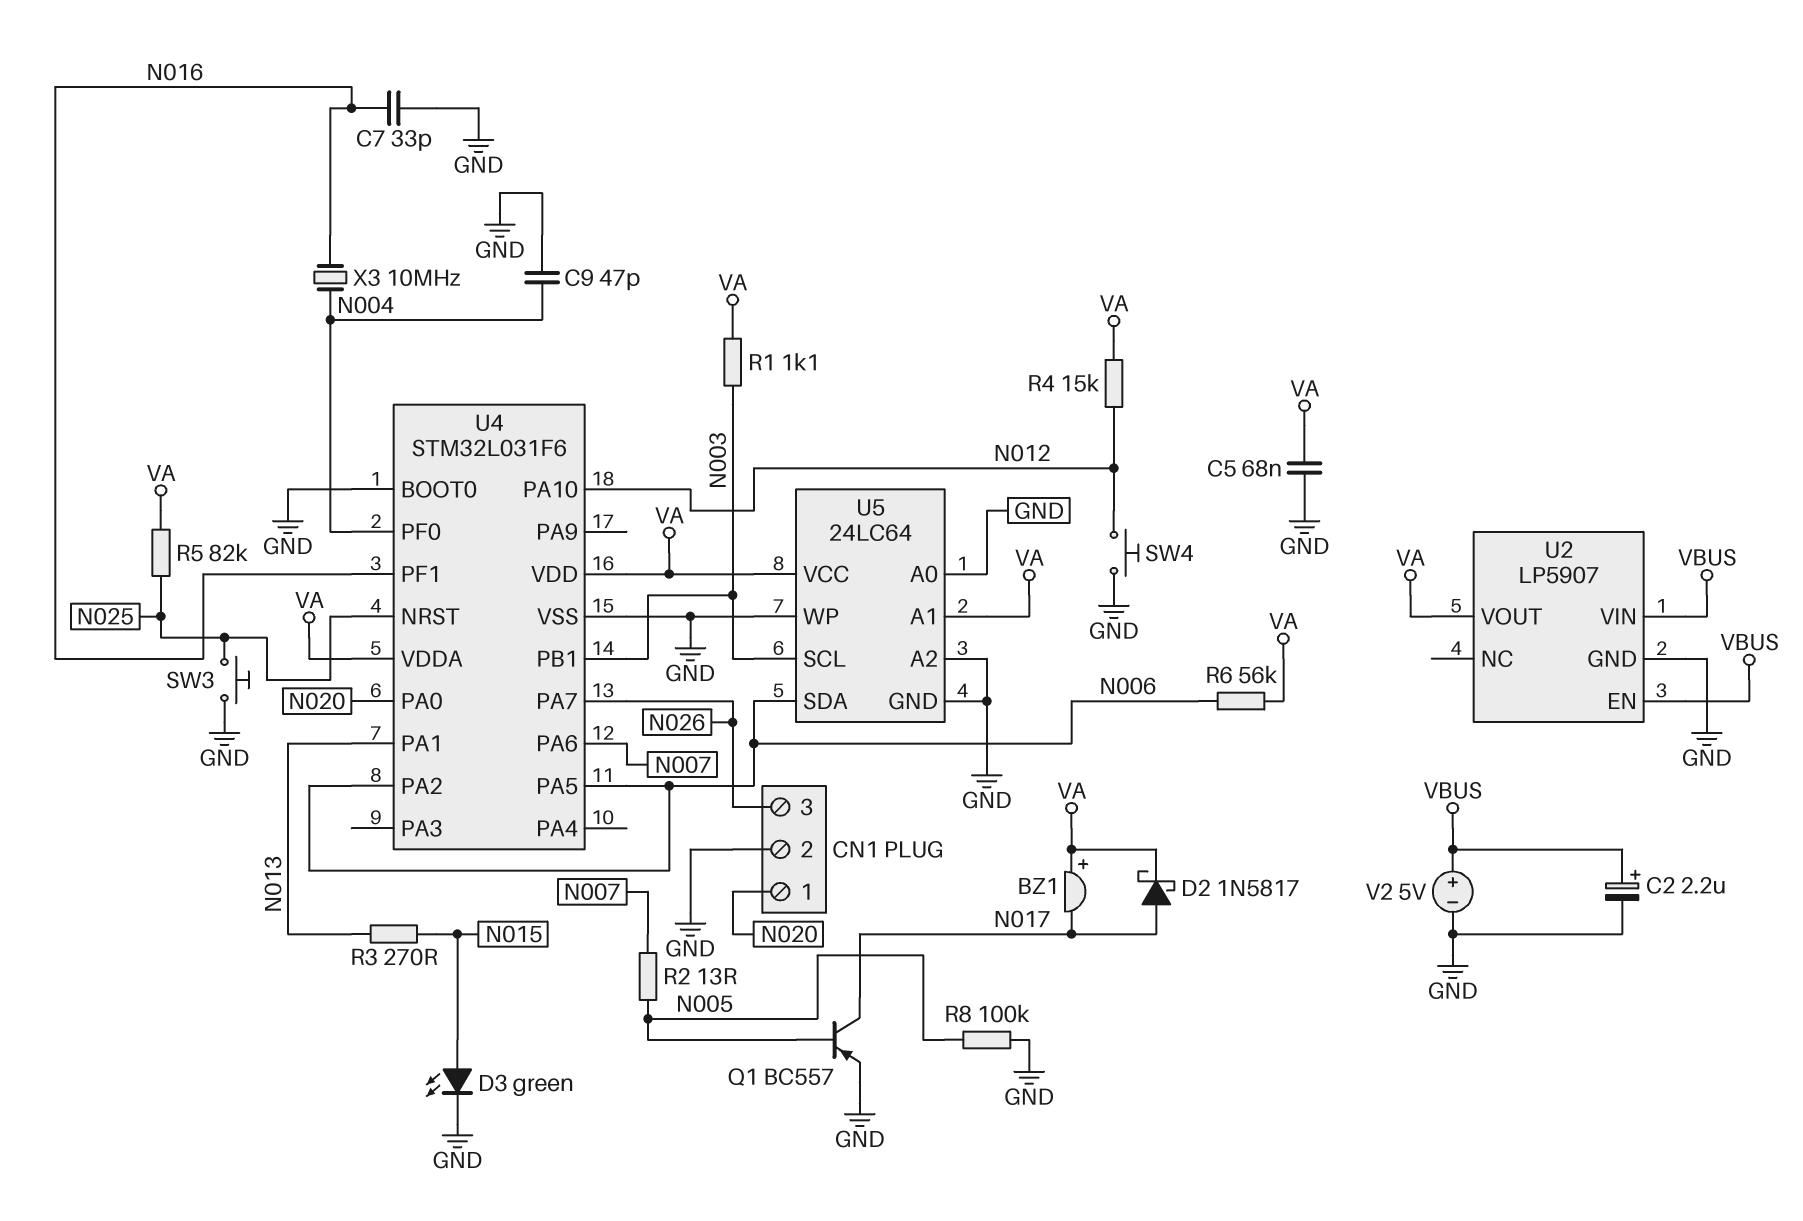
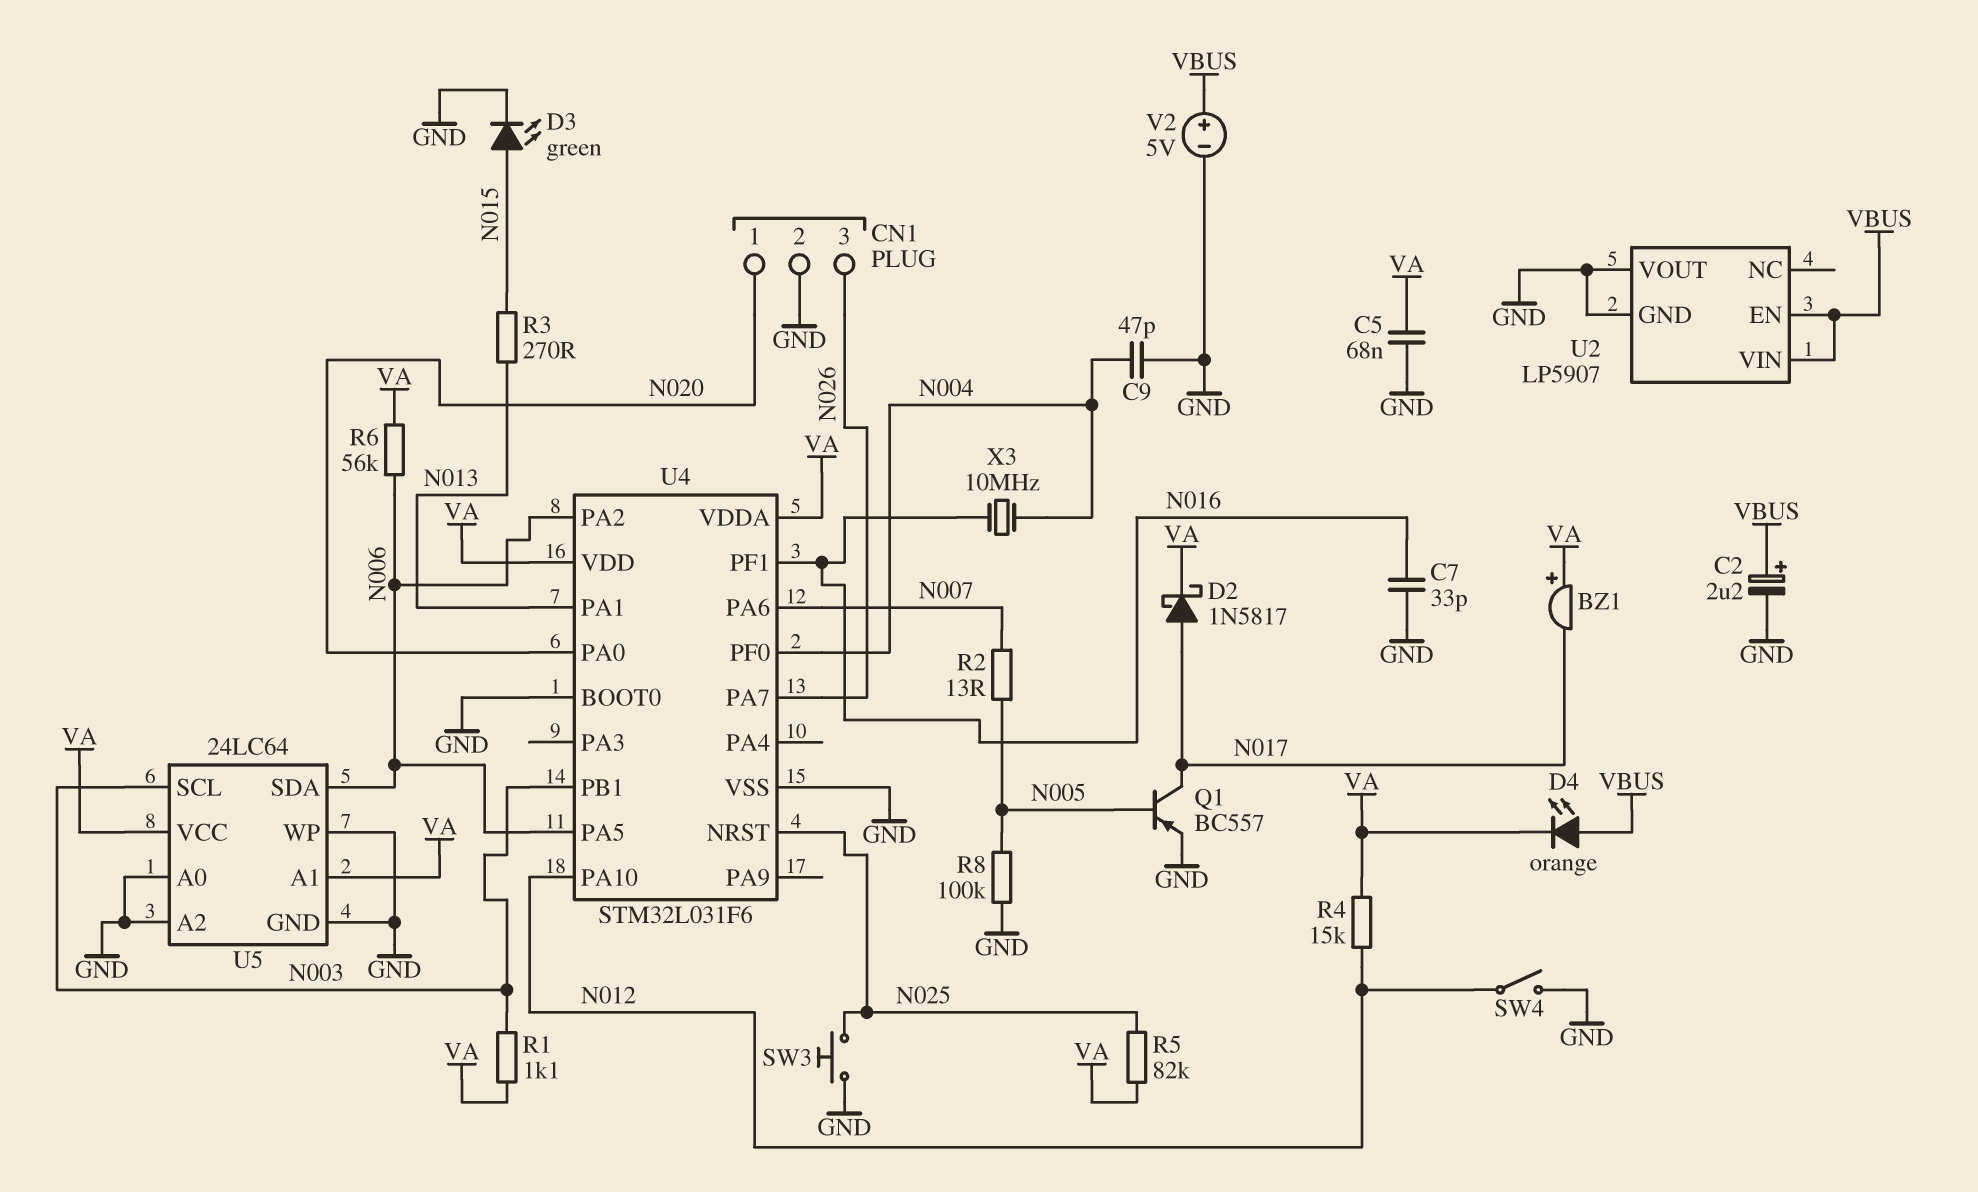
D4: none -> LED orange (A VBUS, K VA)
SW4: button (GND, N012) -> switch (GND, N012)
U2 pin VOUT: VA -> GND

